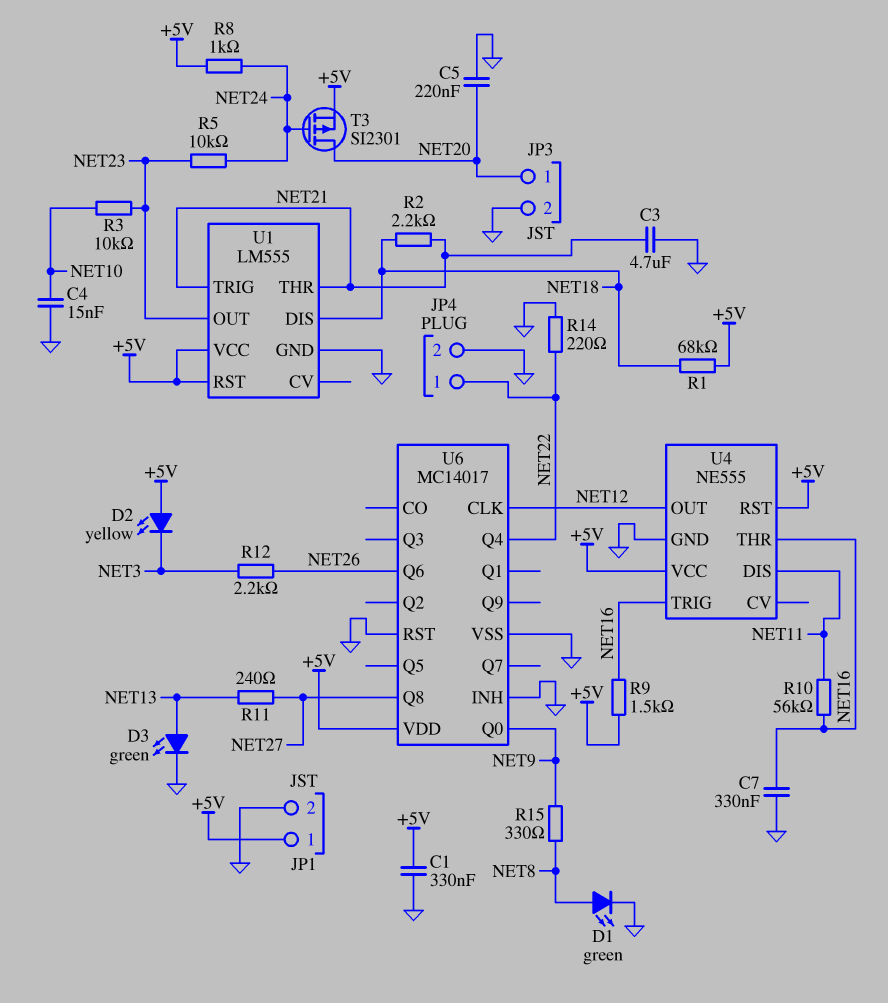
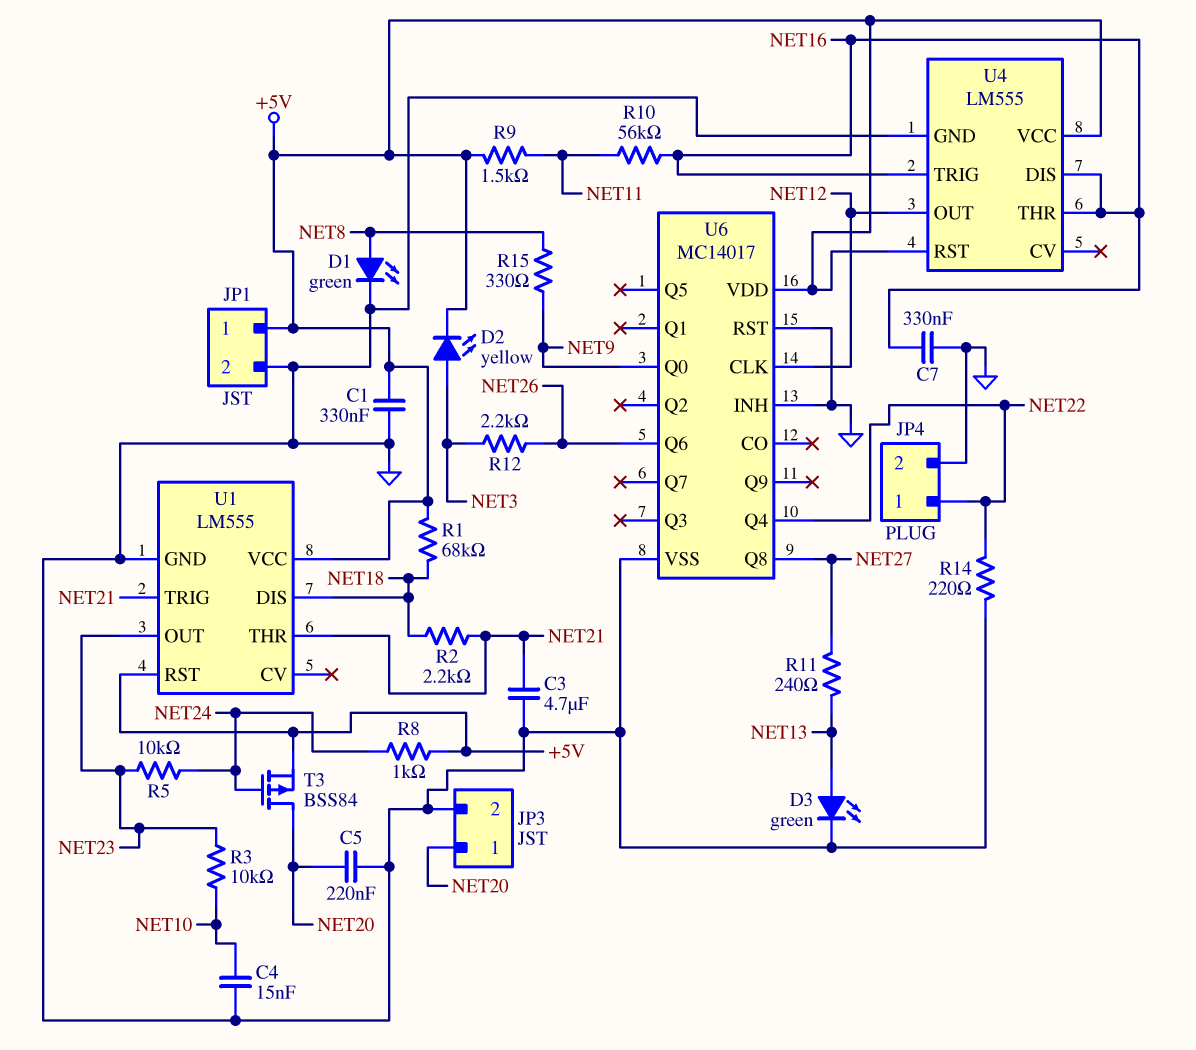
D2: LED yellow (A +5V, K NET3) -> LED yellow (A NET3, K +5V)
R9: 1.5k (+5V, NET16) -> 1.5k (+5V, NET11)
T3: PMOS SI2301 (G NET24, D NET20, S +5V) -> PMOS BSS84 (G NET24, D NET20, S +5V)
U4: NE555 -> LM555
U4 pin DIS: NET11 -> NET16

